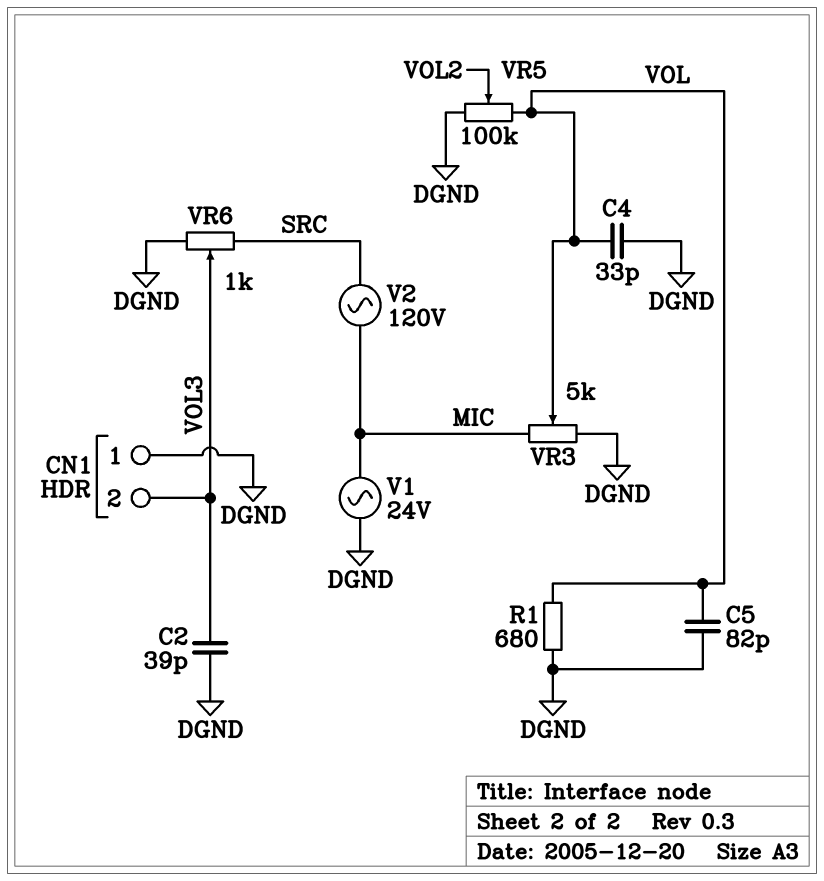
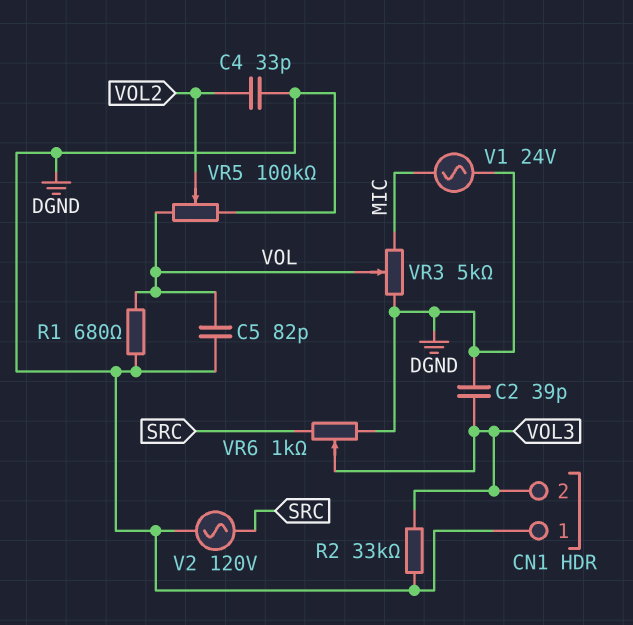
C4: 33pF (DGND, VOL) -> 33pF (DGND, VOL2)
R2: none -> 33k (DGND, VOL3)
V2: AC 120V (MIC, SRC) -> AC 120V (DGND, SRC)

